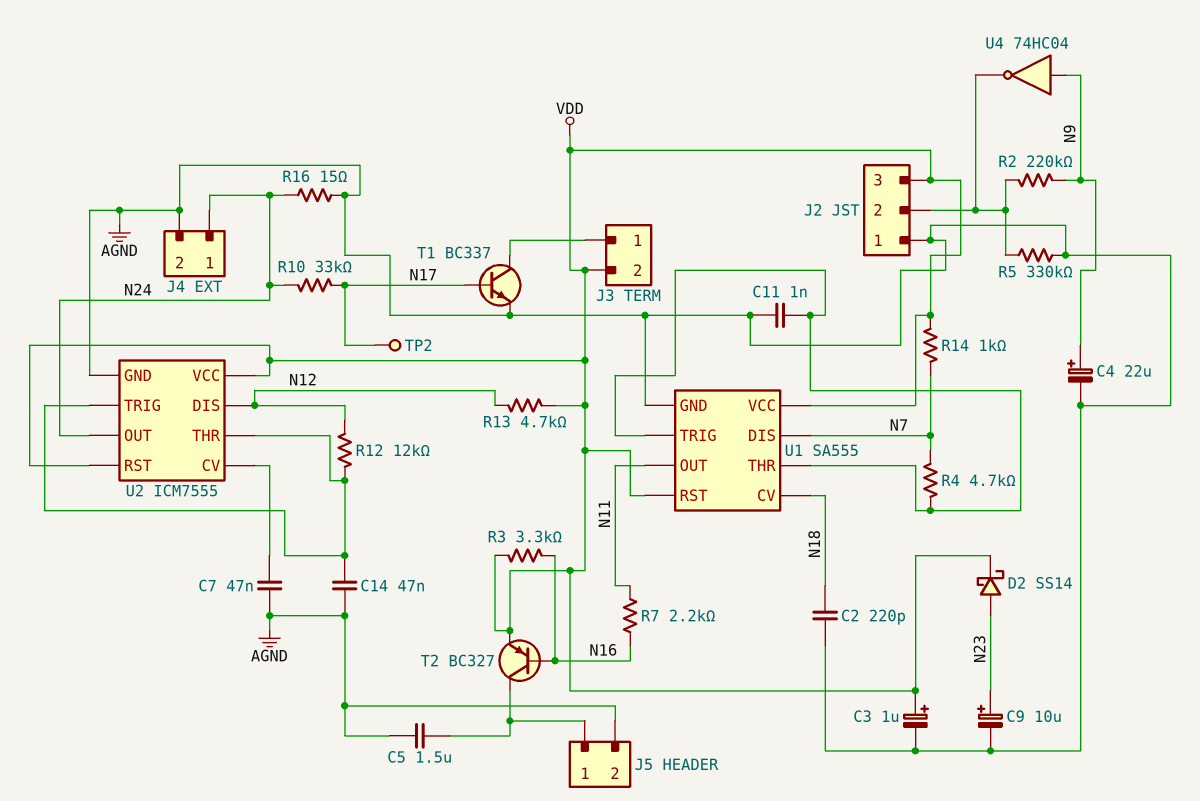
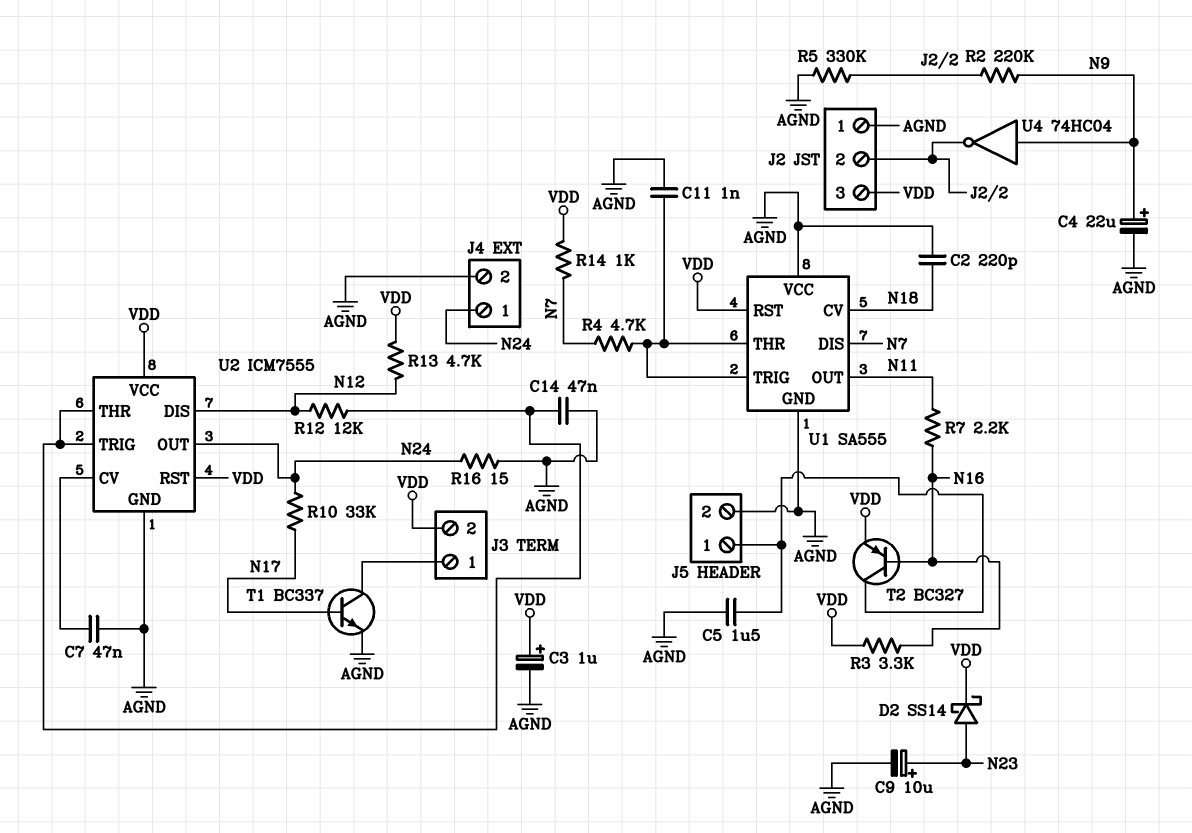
TP2: test point (N17) -> none
U1 pin VCC: VDD -> AGND

